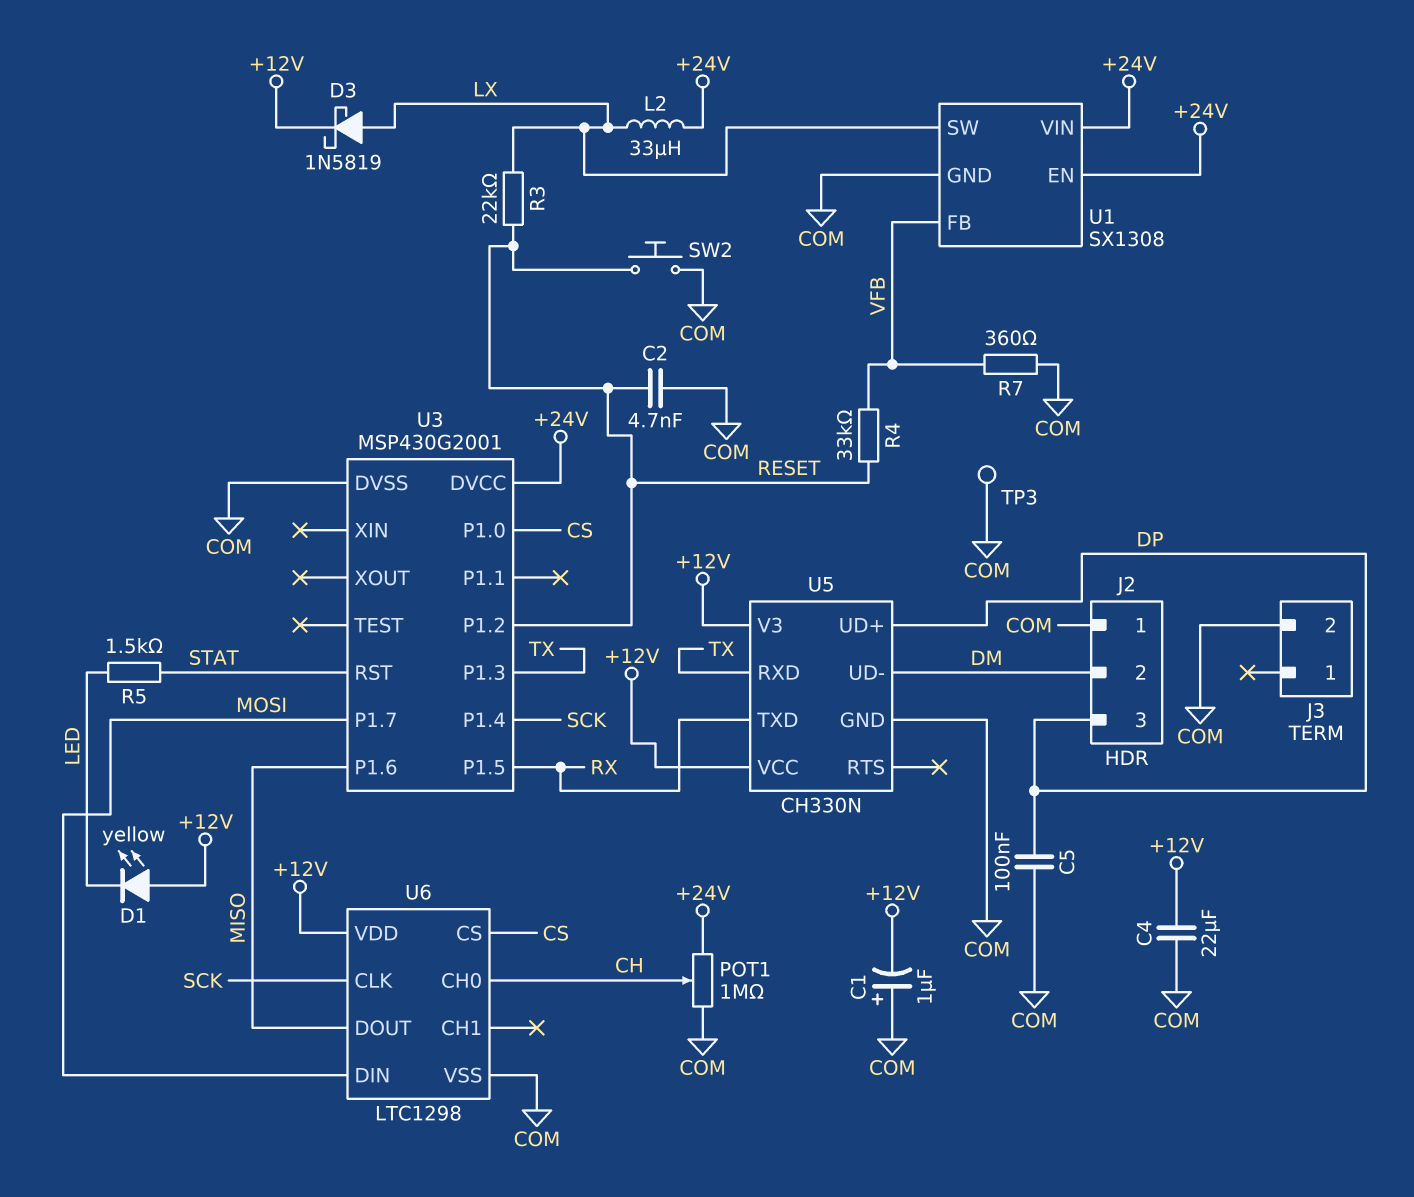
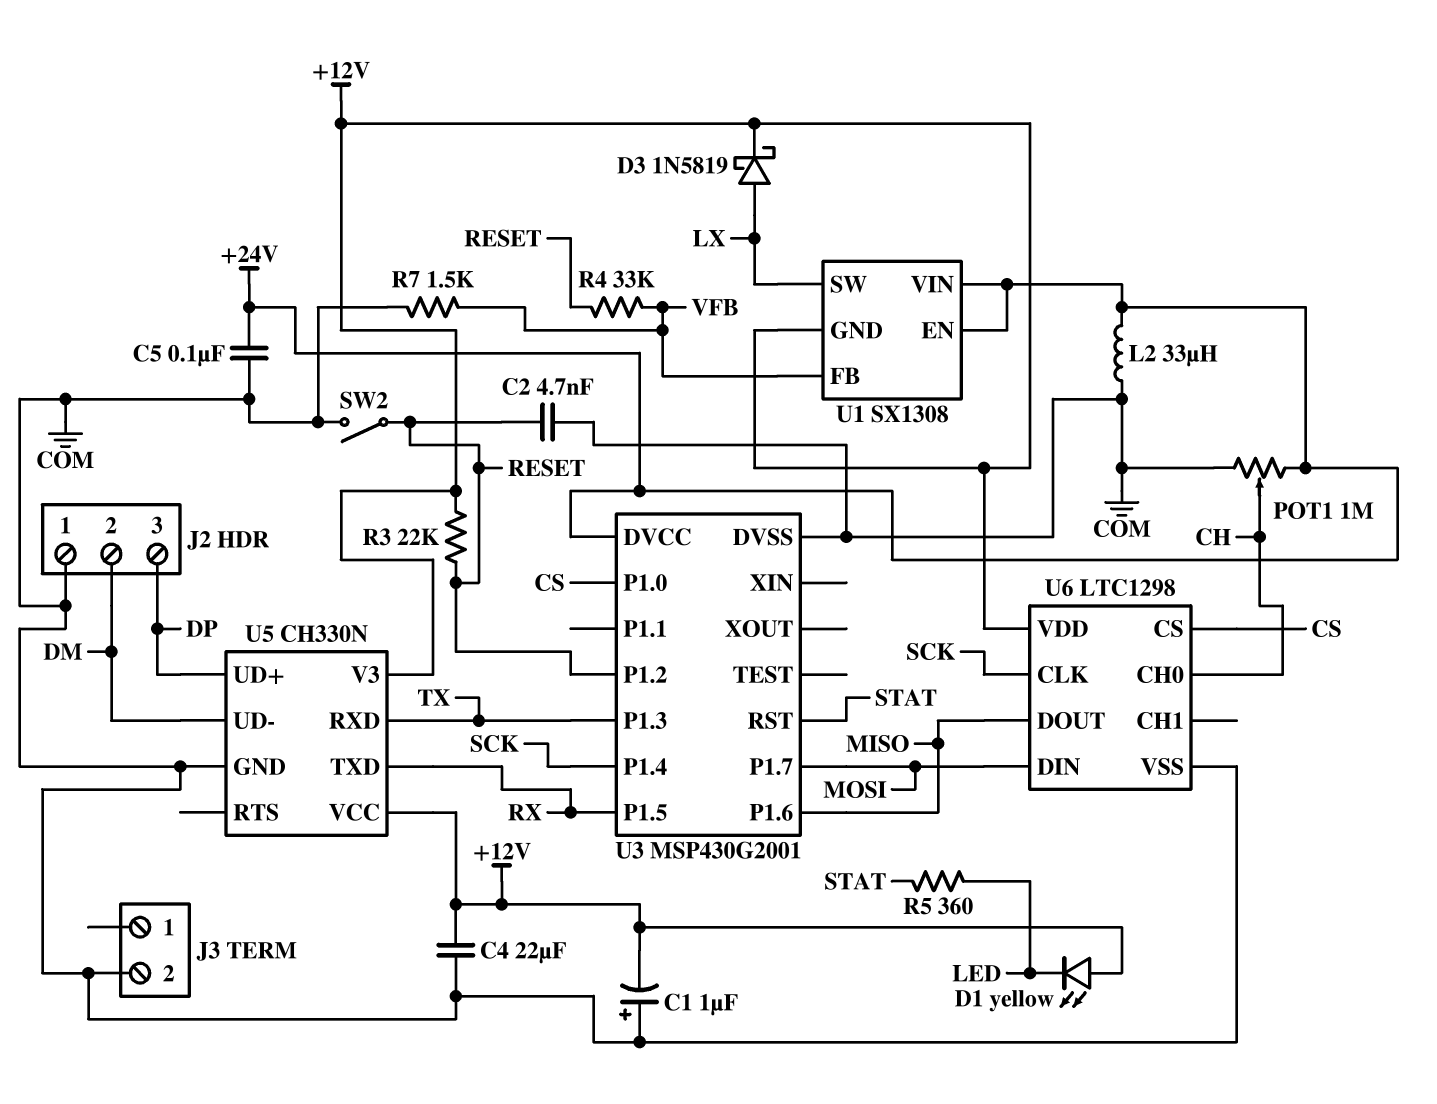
C5: 100nF (COM, DP) -> 100nF (+24V, COM)
L2: 33uH (+24V, LX) -> 33uH (+24V, COM)
R3: 22k (LX, RESET) -> 22k (+12V, RESET)
R5: 1.5k (LED, STAT) -> 360 (LED, STAT)
R7: 360 (COM, VFB) -> 1.5k (COM, VFB)
SW2: button (COM, RESET) -> switch (COM, RESET)
TP3: test point (COM) -> none
U1 pin GND: COM -> +12V

